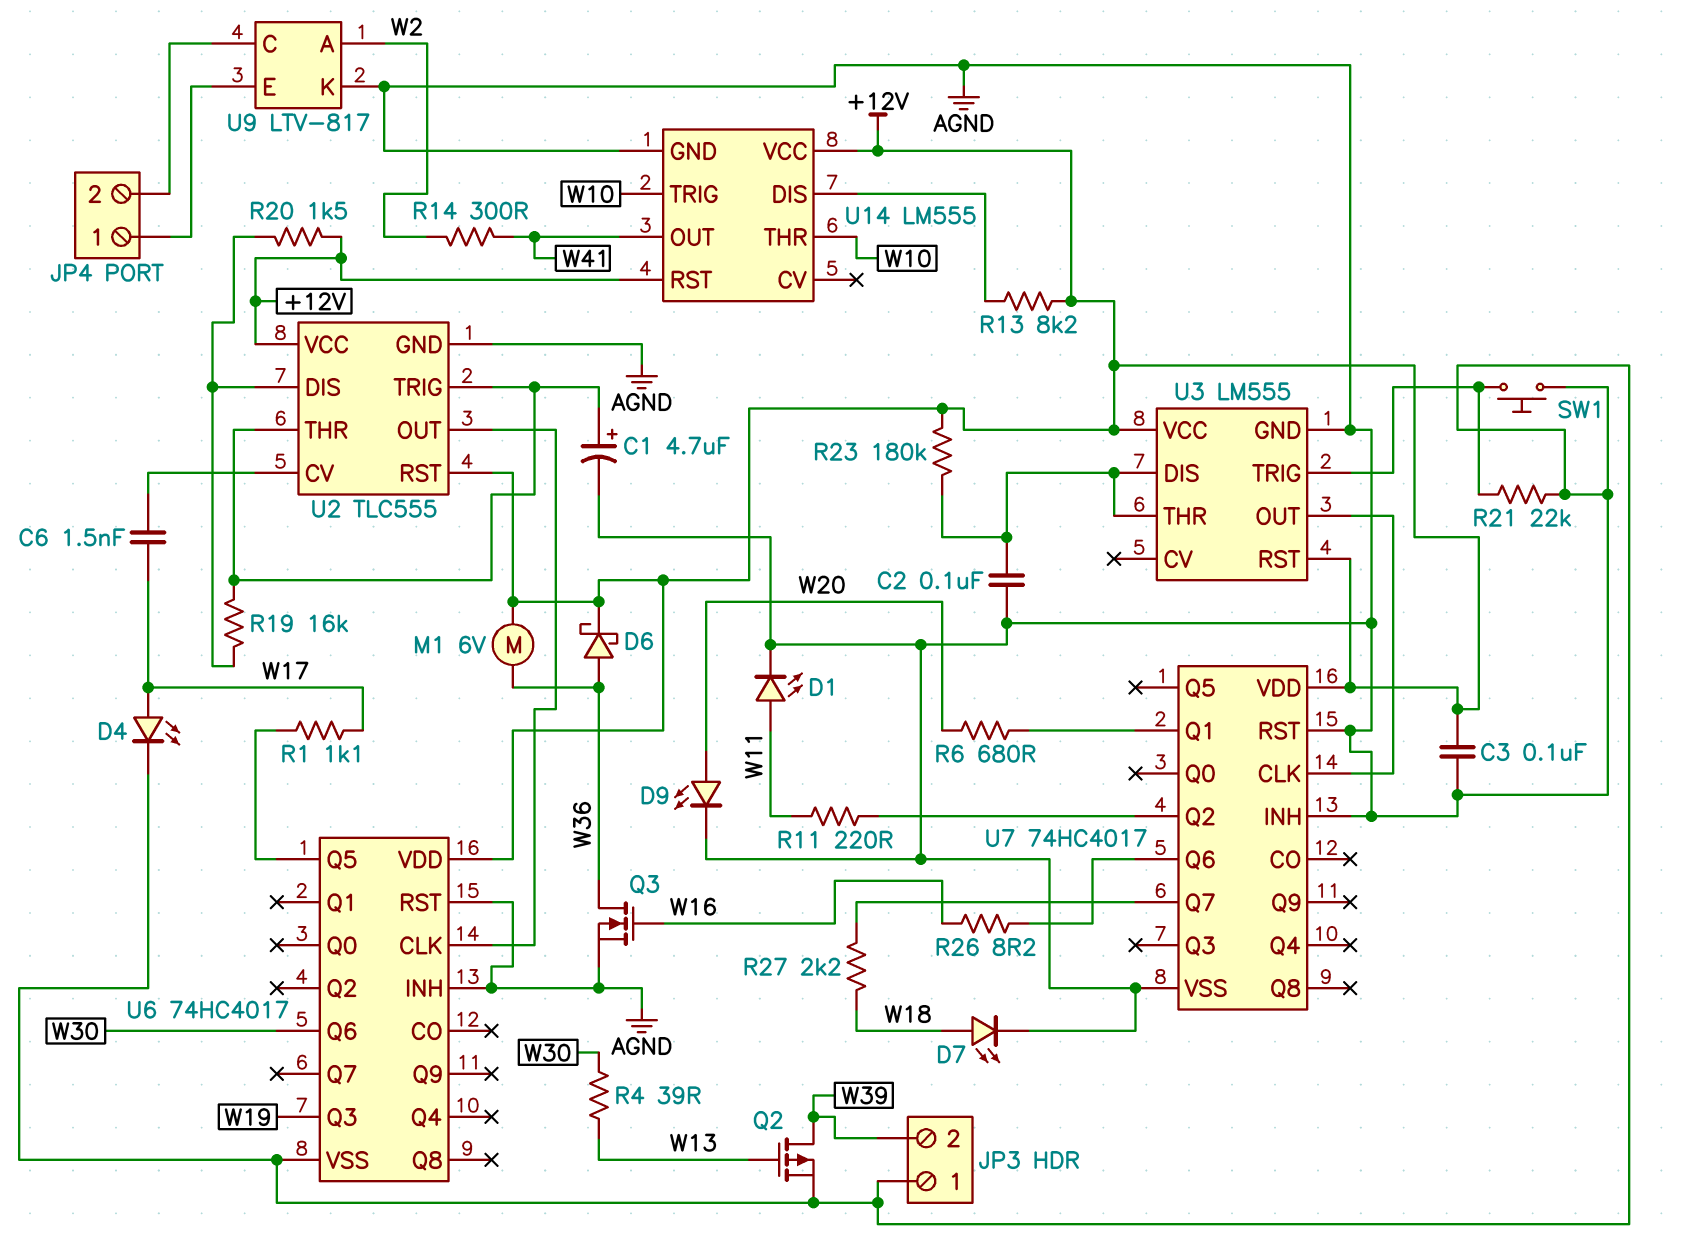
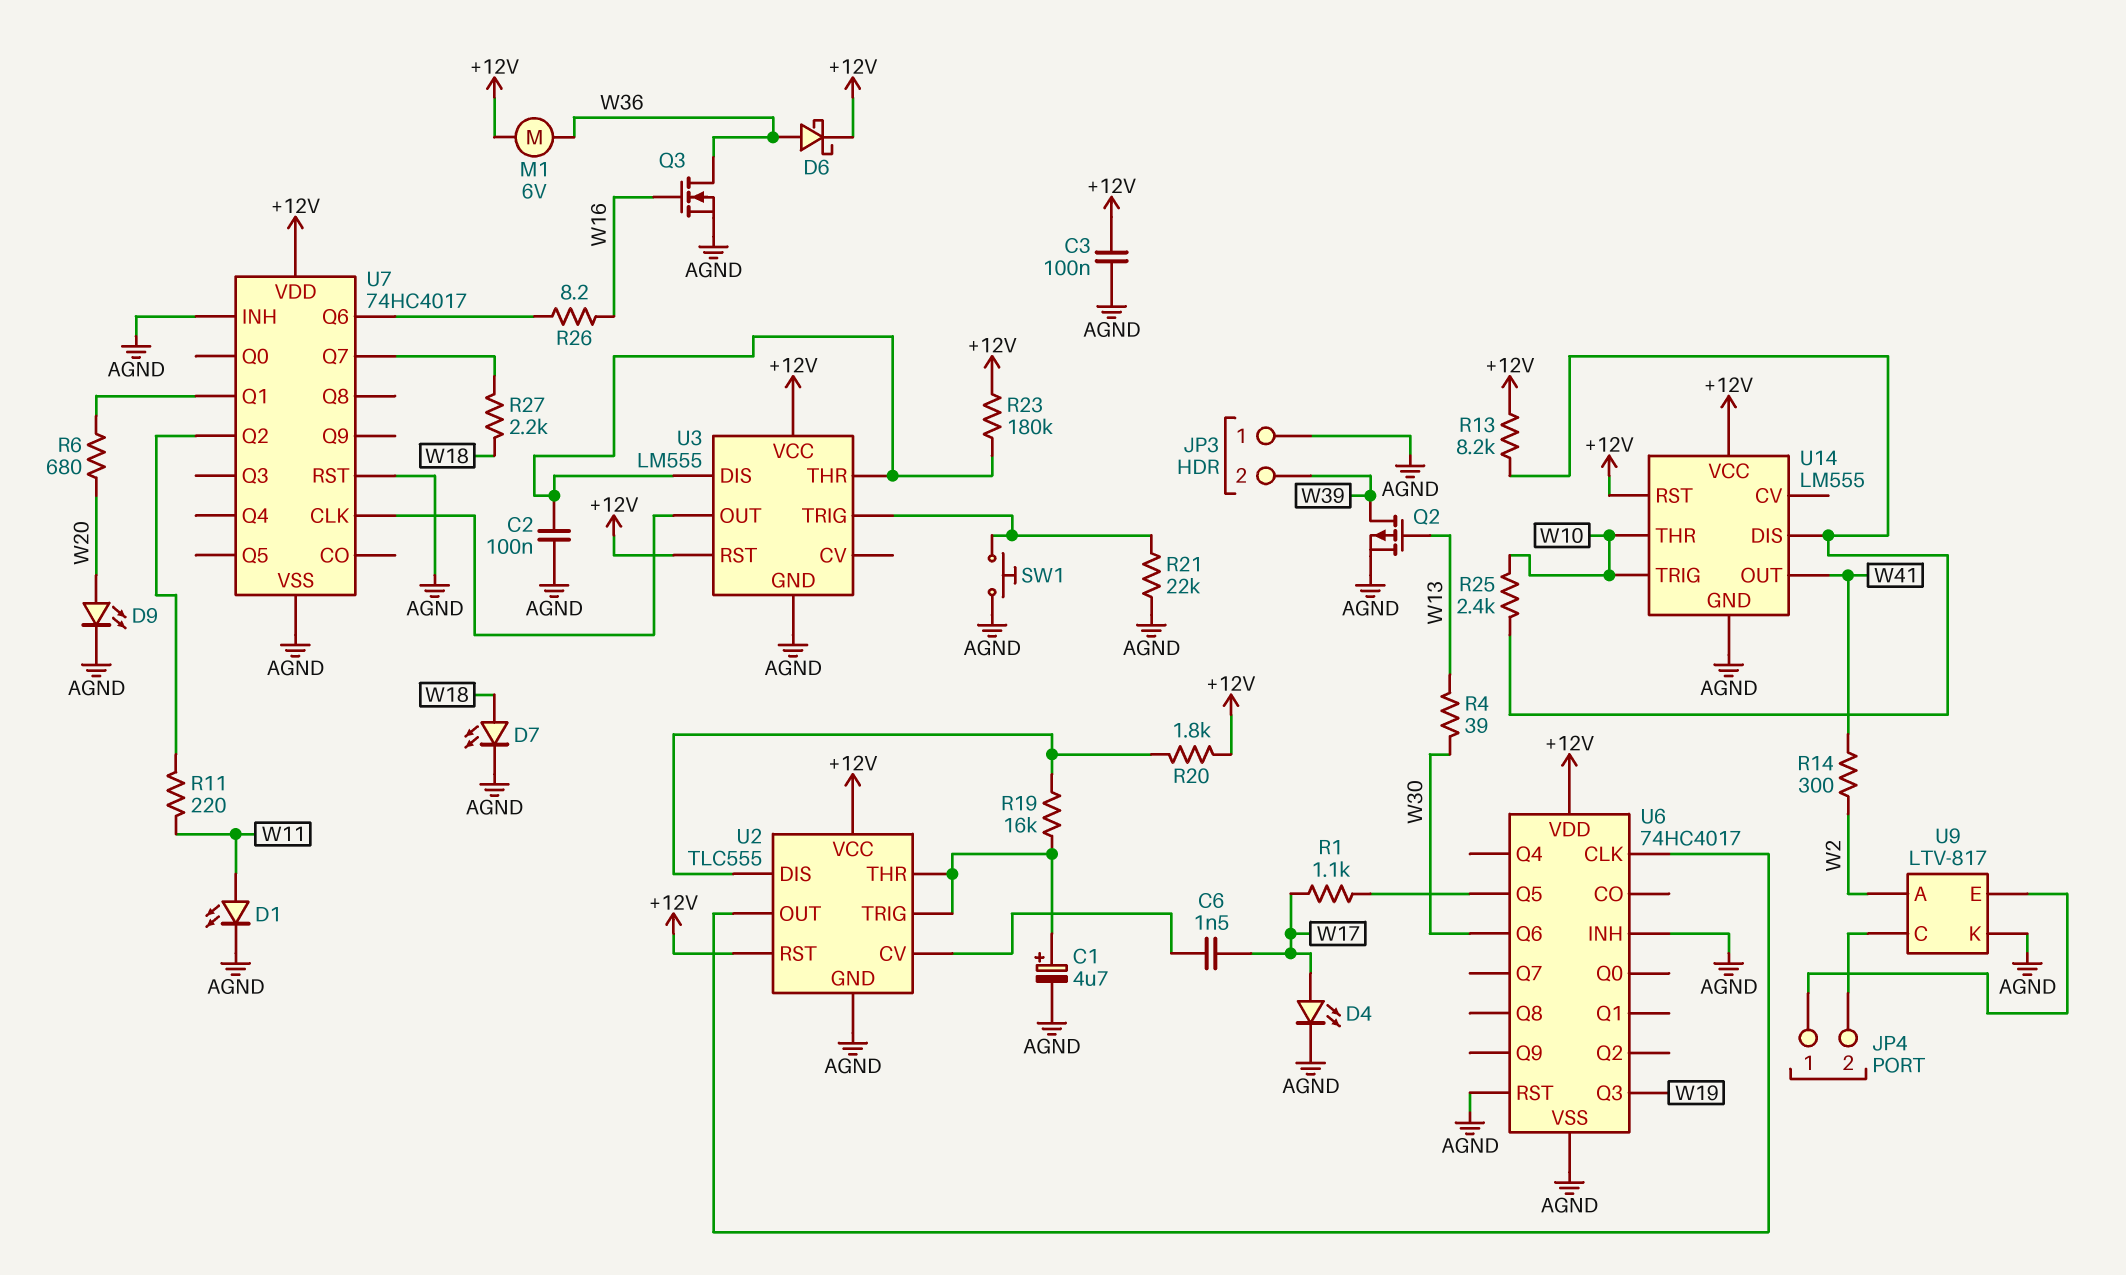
R20: 1.5k (+12V, U2/DIS) -> 1.8k (+12V, U2/DIS)
R25: none -> 2.4k (U14/DIS, W10)

